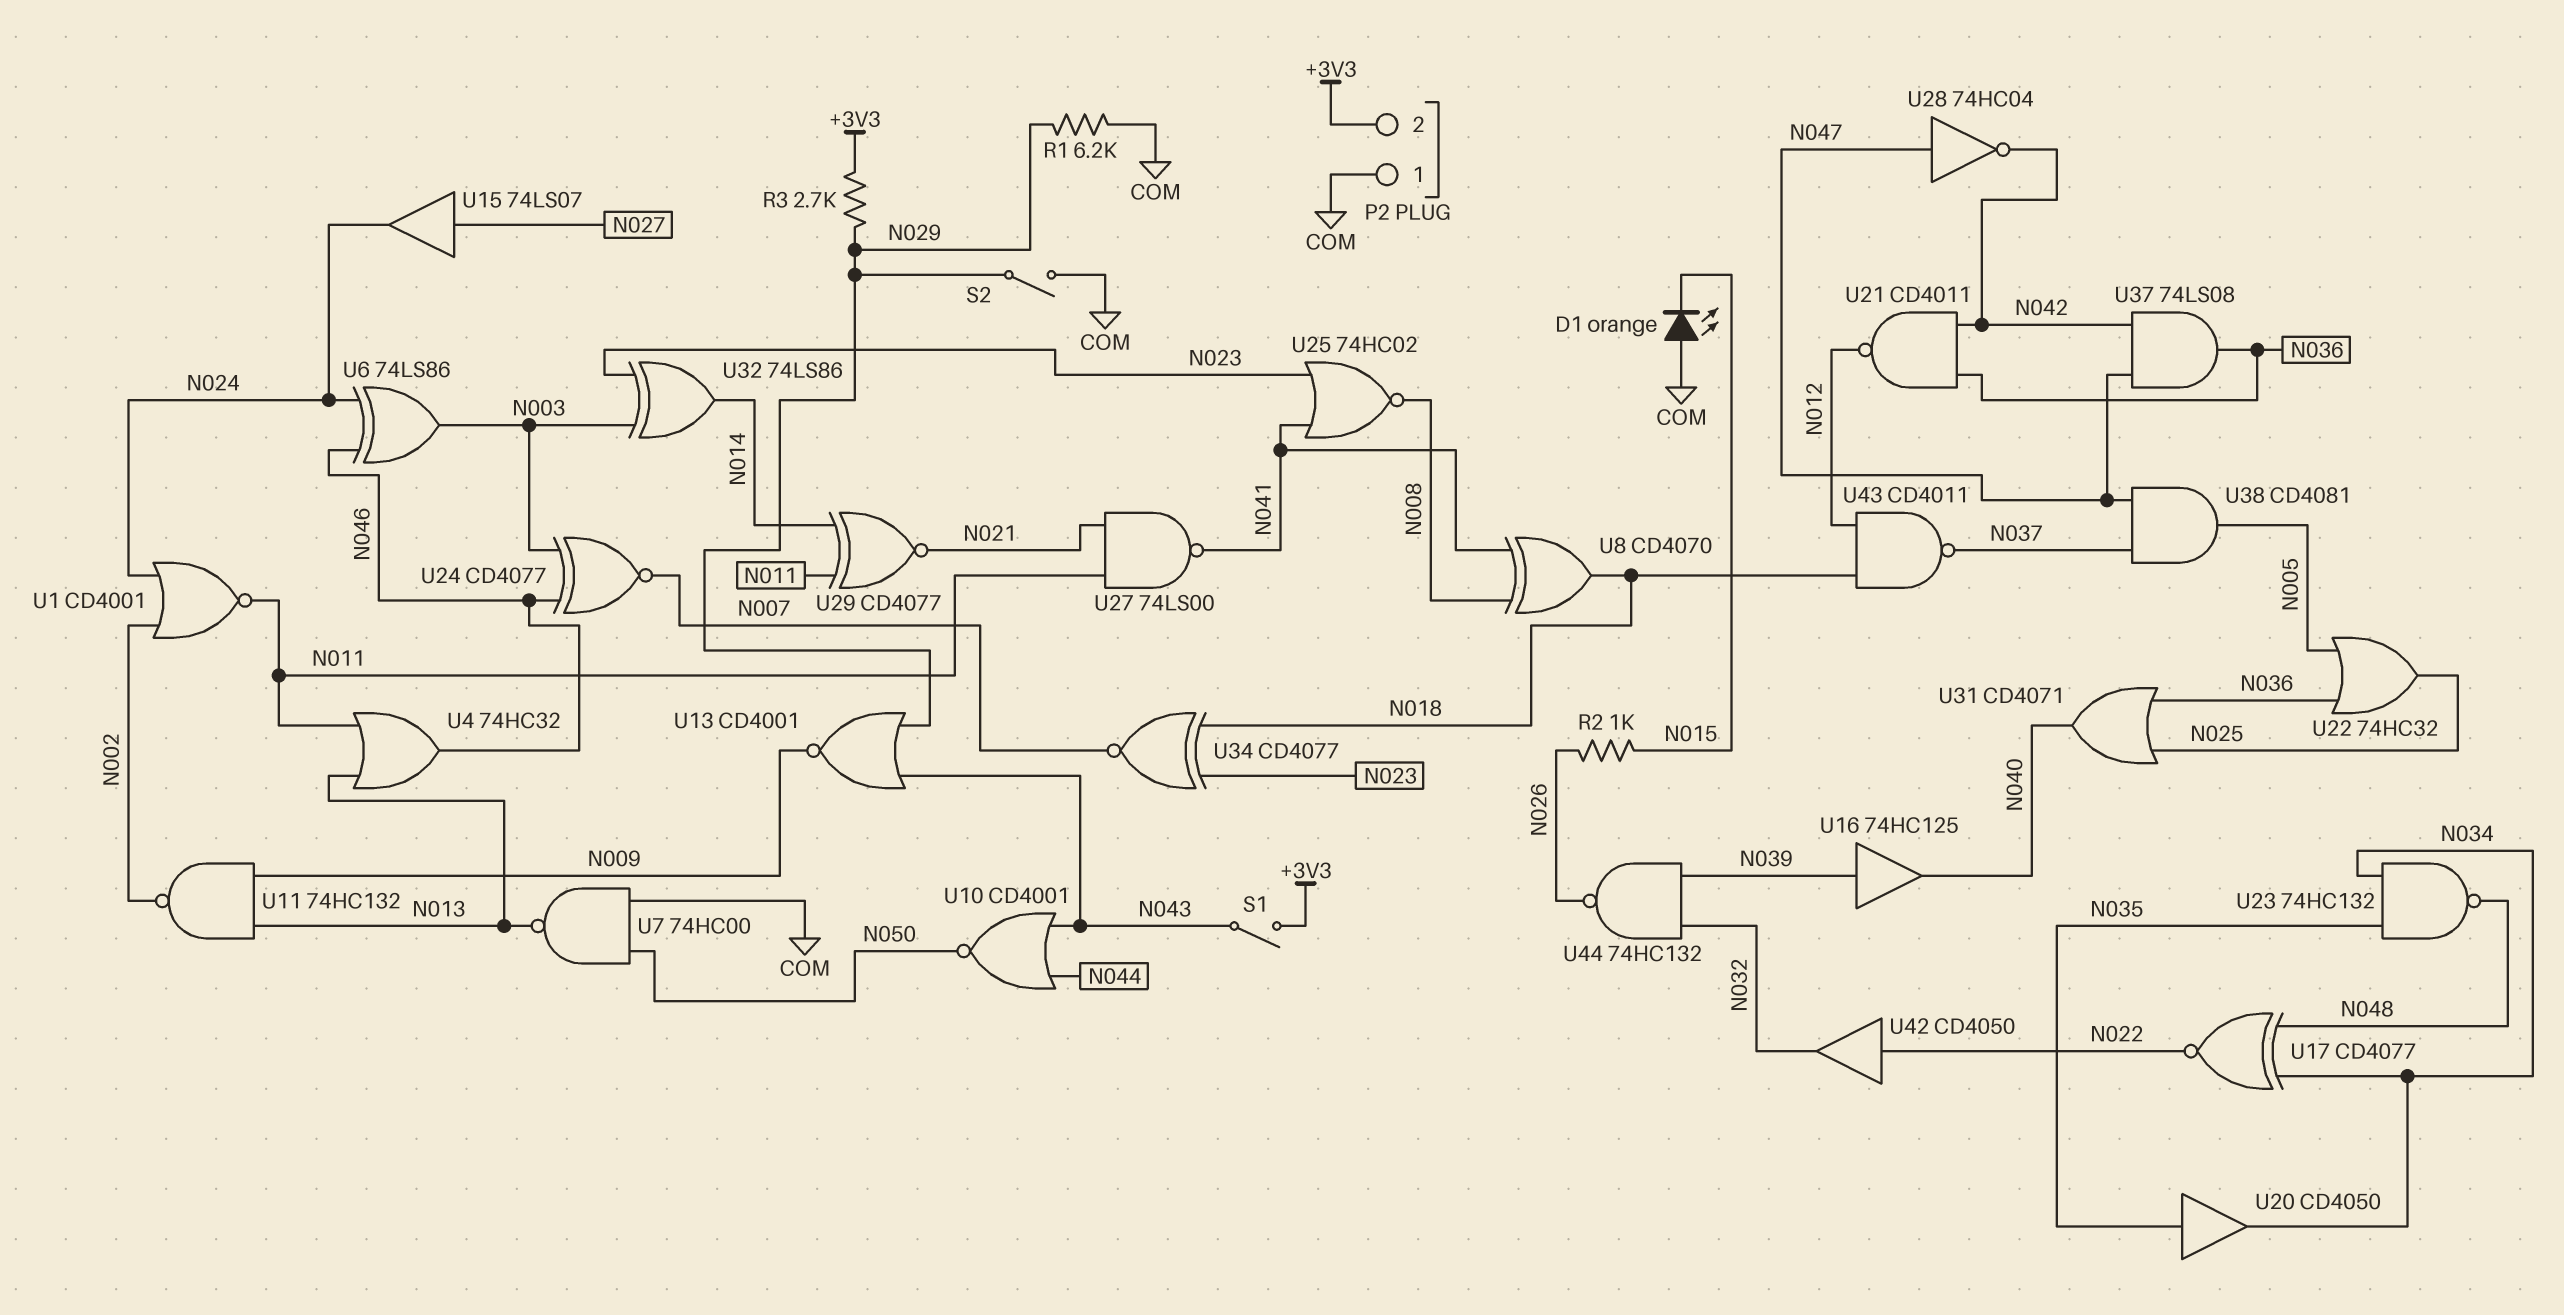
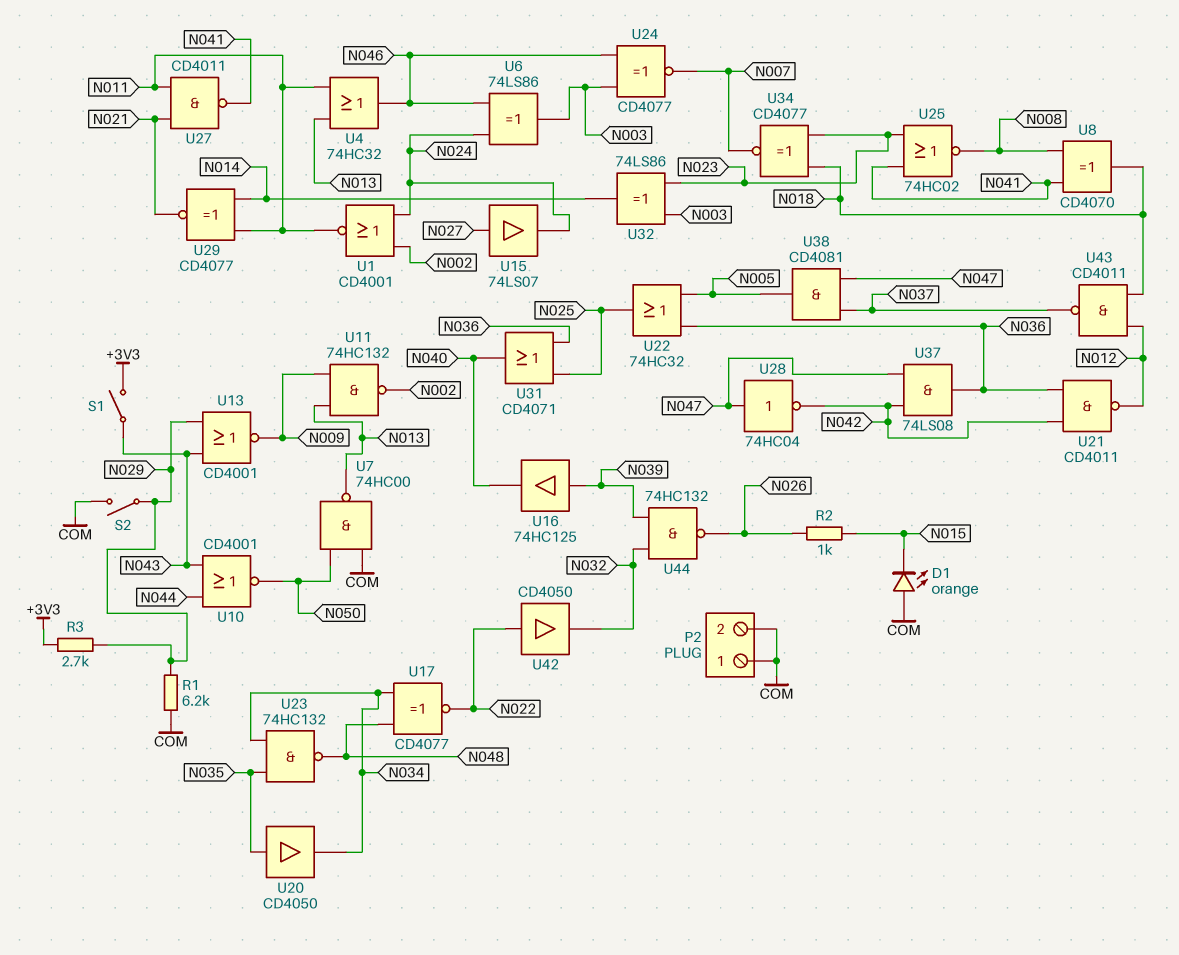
P2 pin 2: +3V3 -> COM
U27: NAND 74LS00 (in N011, in N021, out N041) -> NAND CD4011 (in N011, in N021, out N041)

